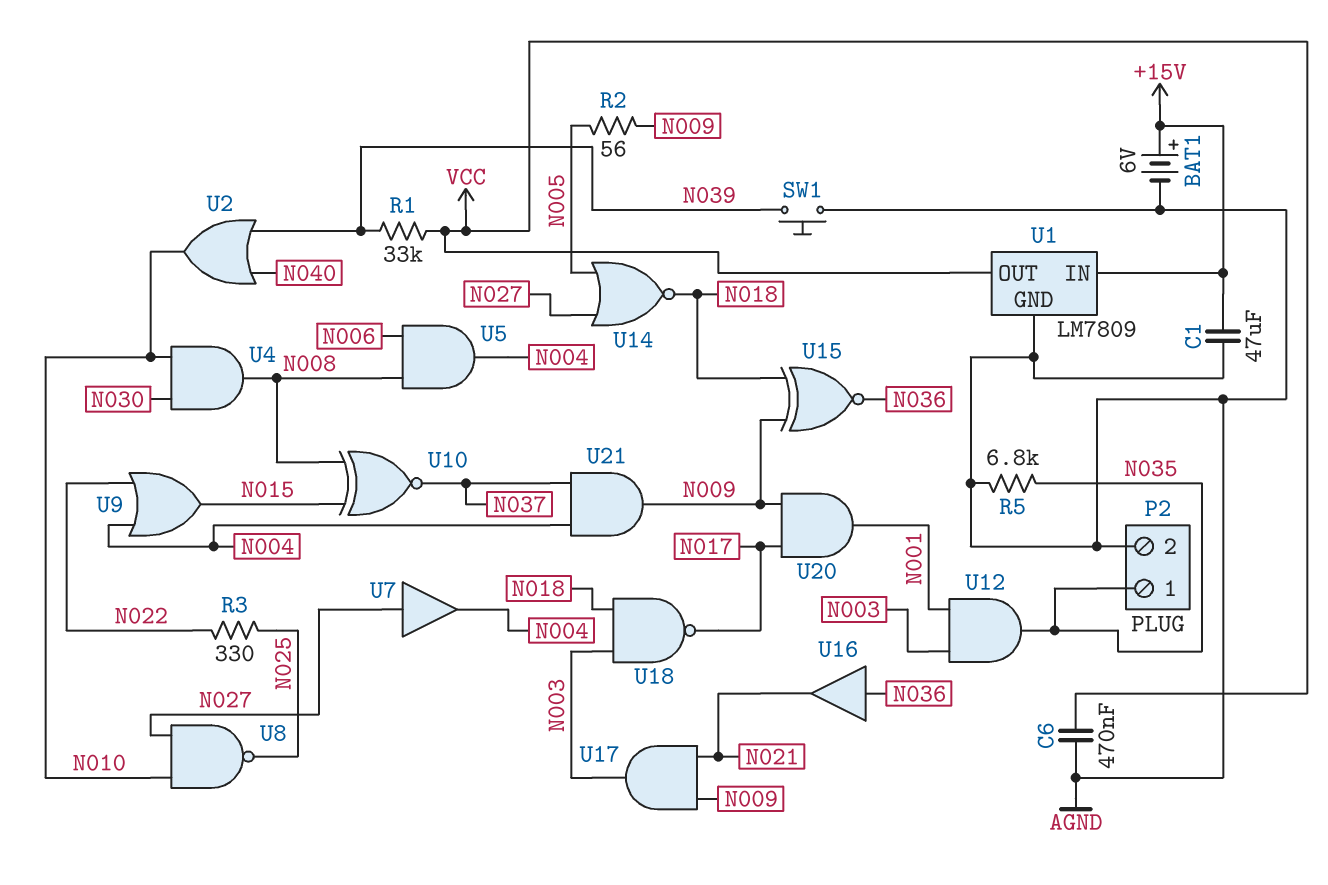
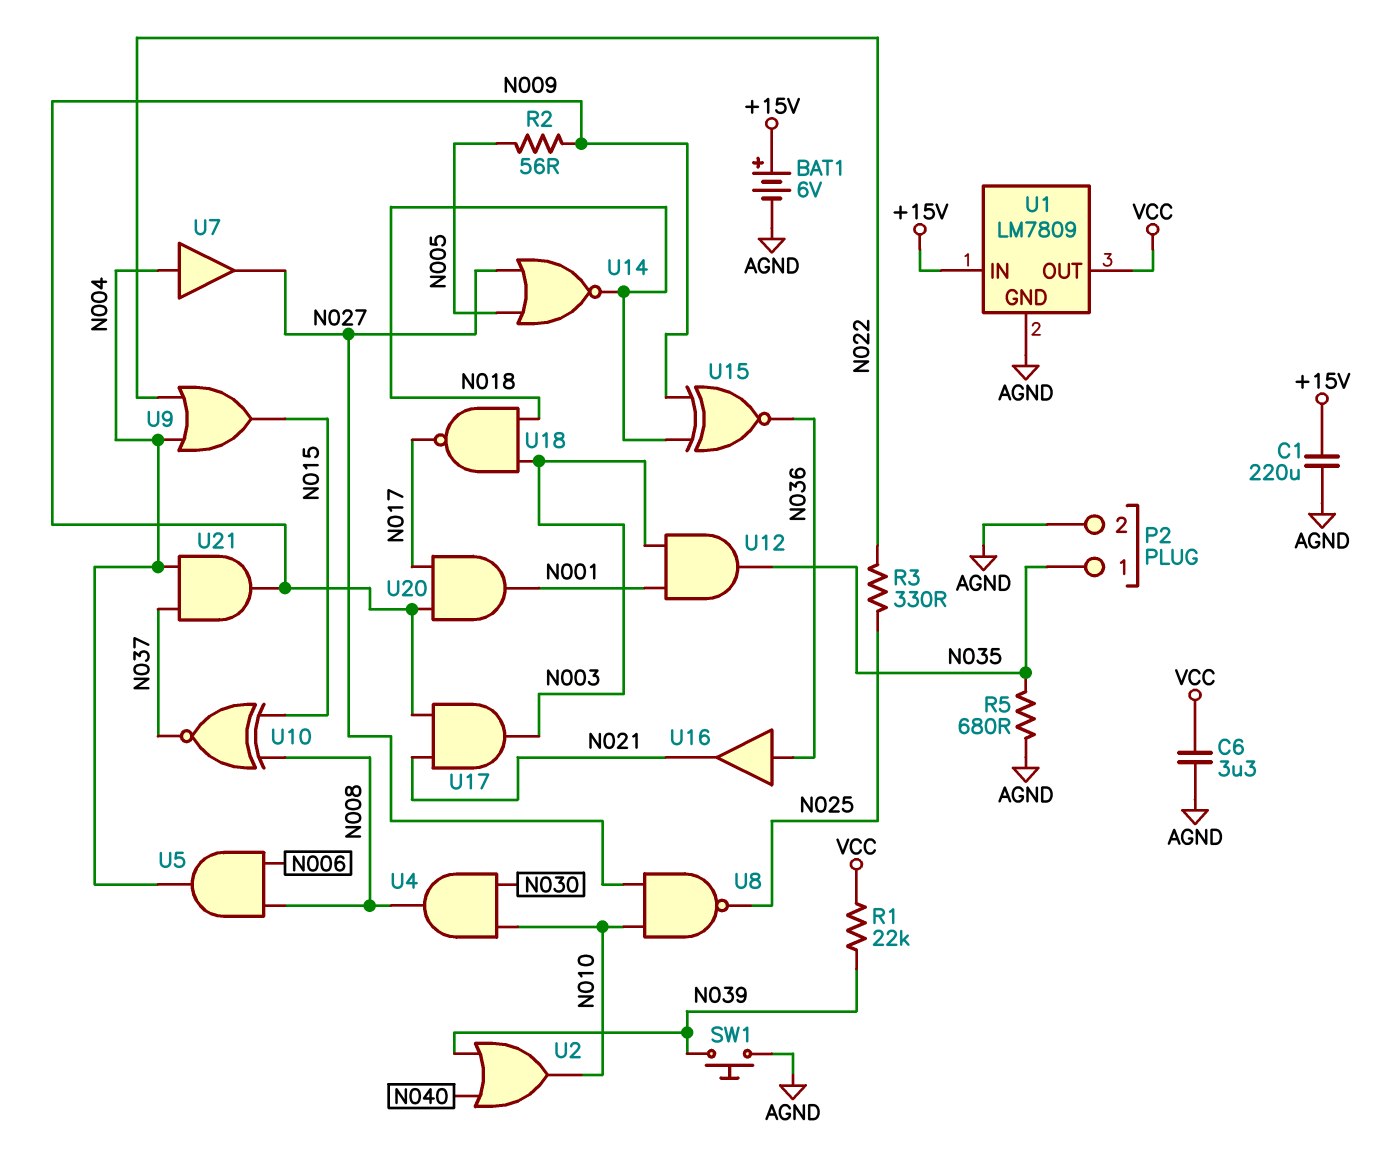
C1: 47uF (+15V, AGND) -> 220uF (+15V, AGND)
C6: 470nF (AGND, VCC) -> 3.3uF (AGND, VCC)
R1: 33k (N039, VCC) -> 22k (N039, VCC)
R5: 6.8k (AGND, N035) -> 680 (AGND, N035)
U7: buffer (in N027, out N004) -> buffer (in N004, out N027)

